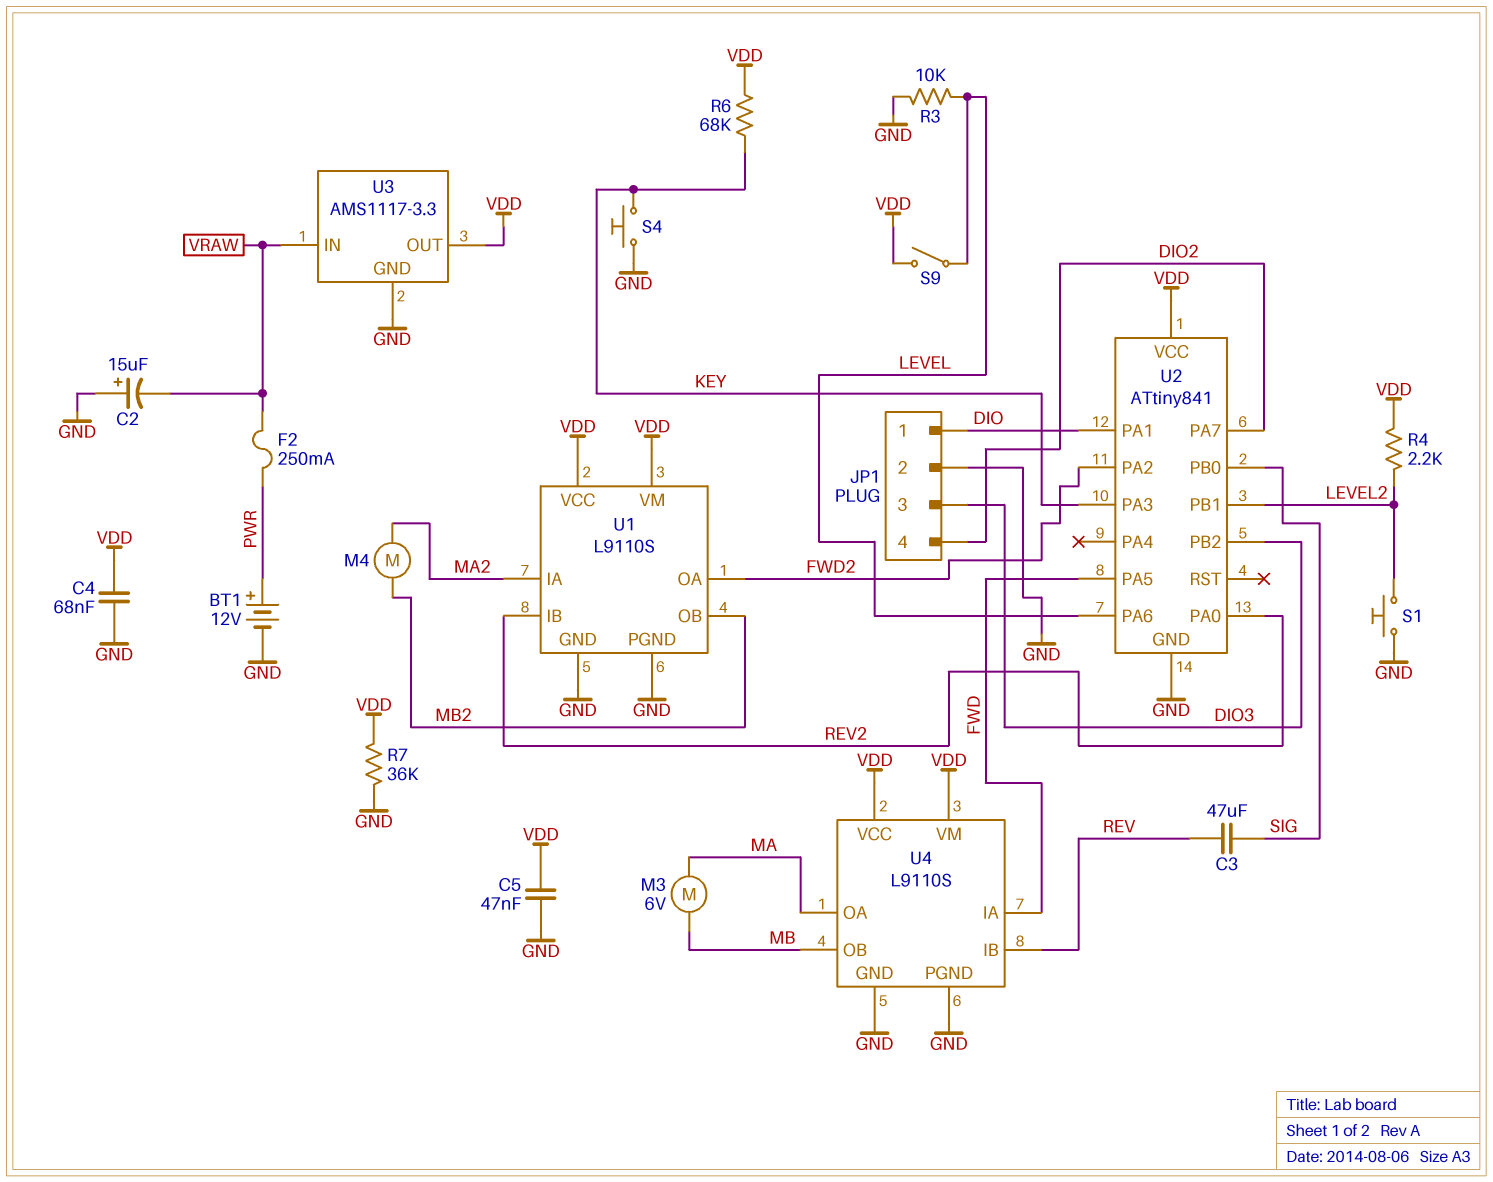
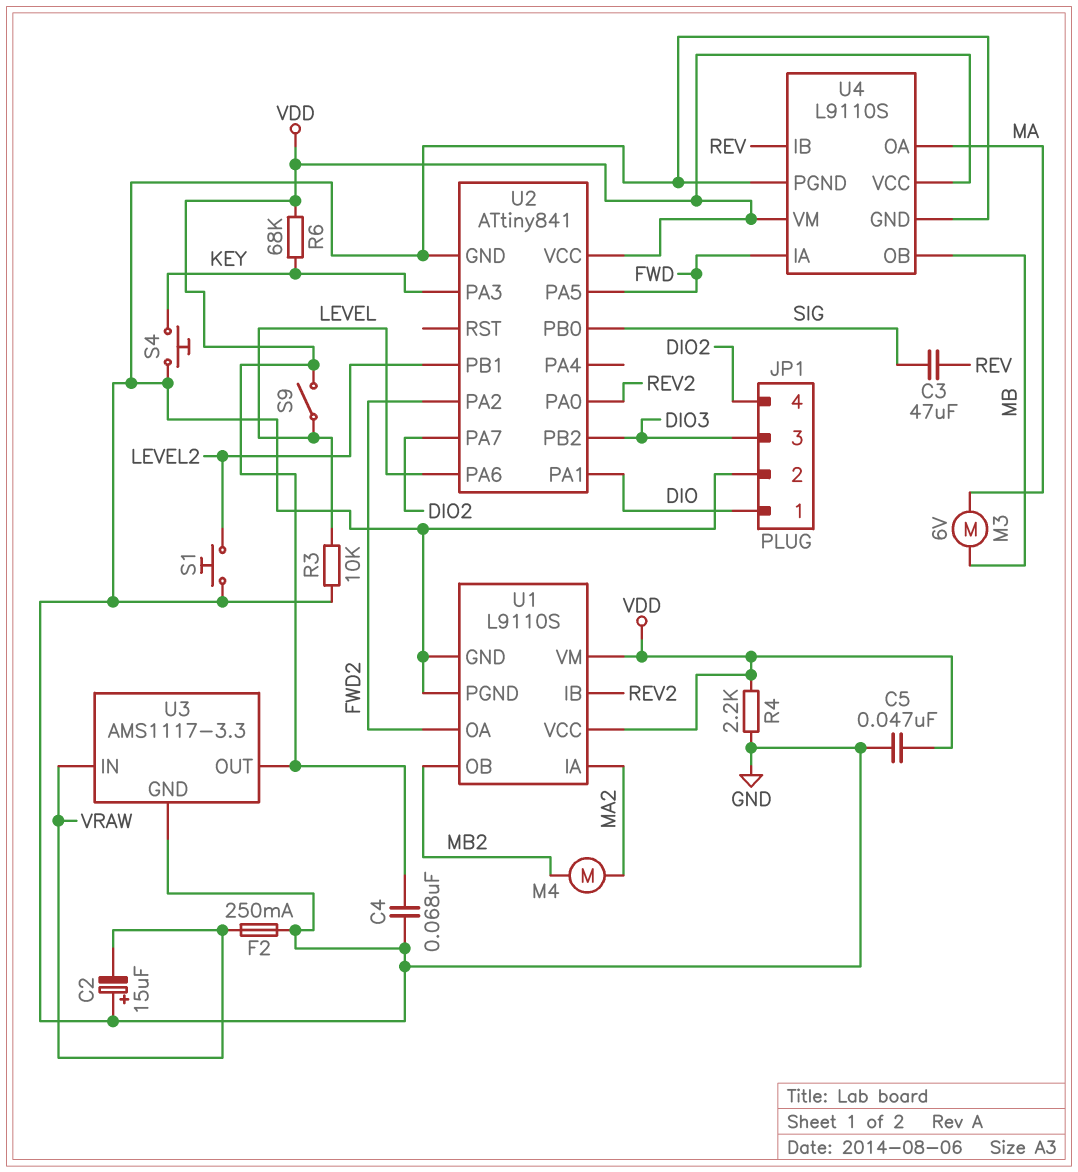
BT1: 12V (plus PWR, minus GND) -> none
F2: 250mA (PWR, VRAW) -> 250mA (GND, VRAW)
R4: 2.2k (LEVEL2, VDD) -> 2.2k (GND, VDD)
R7: 36k (GND, VDD) -> none

